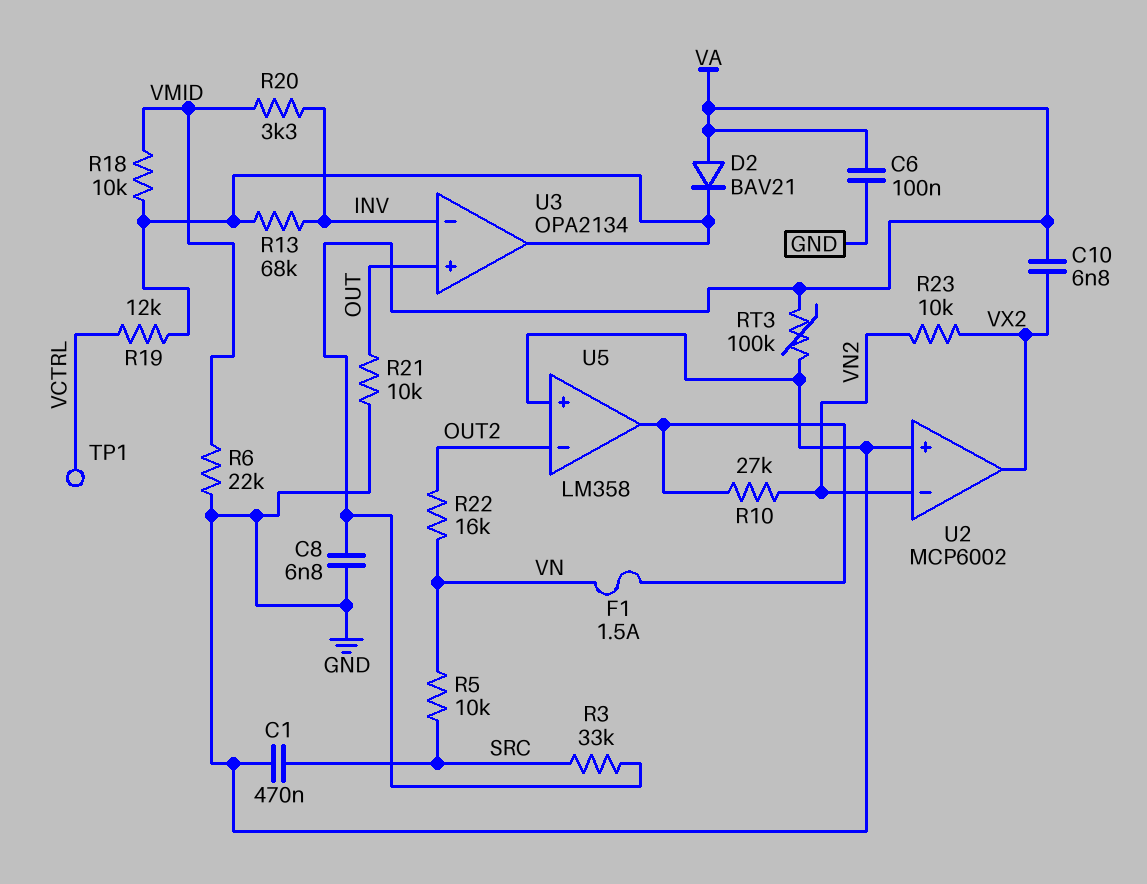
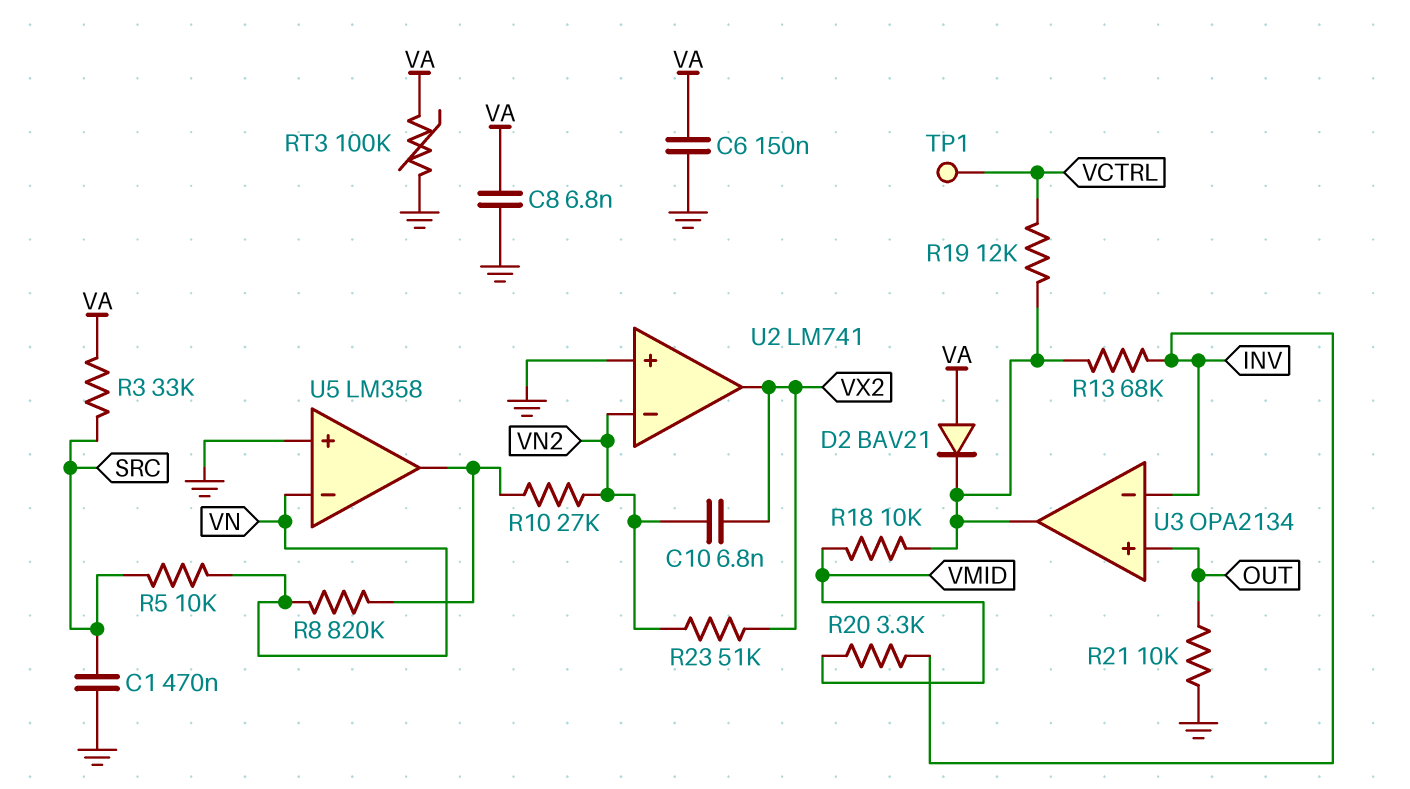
C6: 100nF (GND, VA) -> 150nF (GND, VA)
C10: 6.8nF (VA, VX2) -> 6.8nF (VN2, VX2)
F1: 1.5A (U5/out, VN) -> none
R6: 22k (GND, VMID) -> none
R8: none -> 820k (U5/out, VN)
R22: 16k (OUT2, VN) -> none
R23: 10k (VN2, VX2) -> 51k (VN2, VX2)
U2: MCP6002 -> LM741
U5 pin in-: OUT2 -> VN

